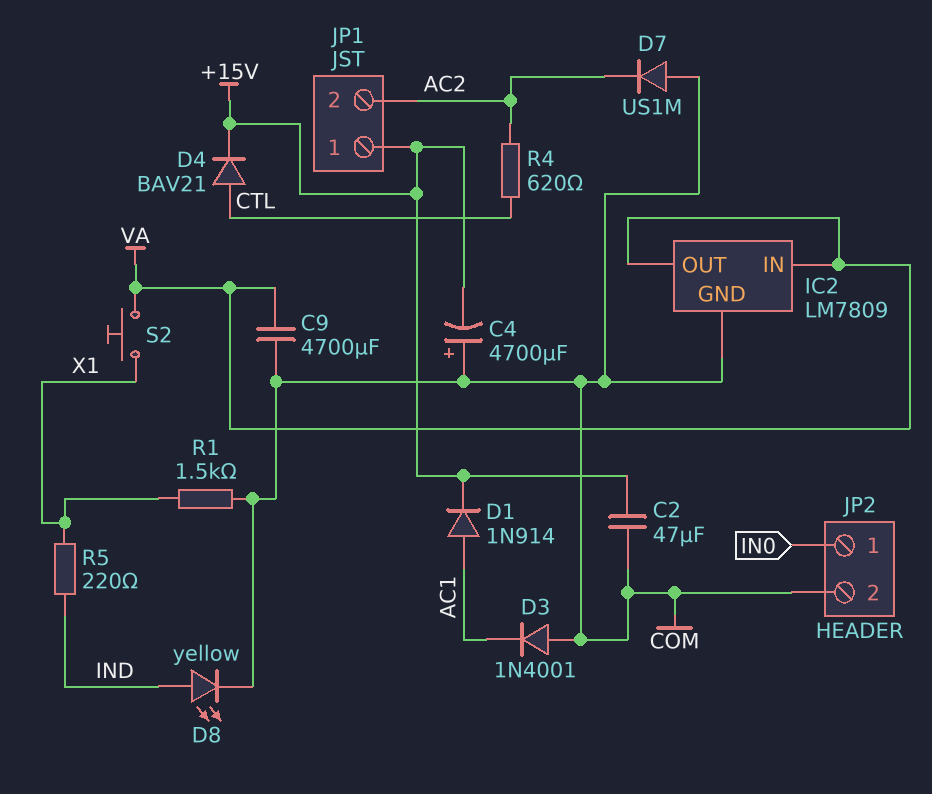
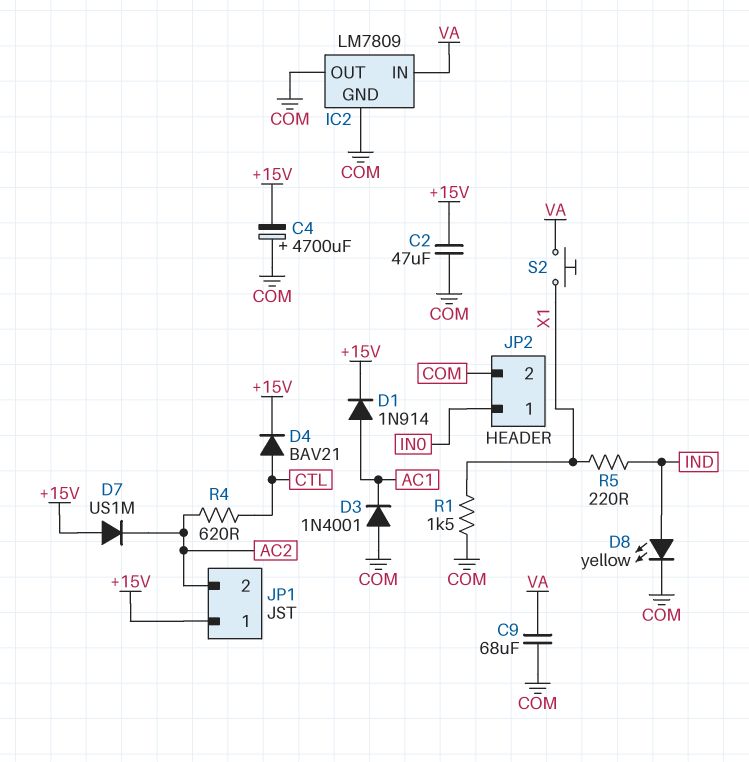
C9: 4700uF (COM, VA) -> 68uF (COM, VA)
D7: diode US1M (A COM, K AC2) -> diode US1M (A +15V, K AC2)
IC2 pin OUT: VA -> COM

